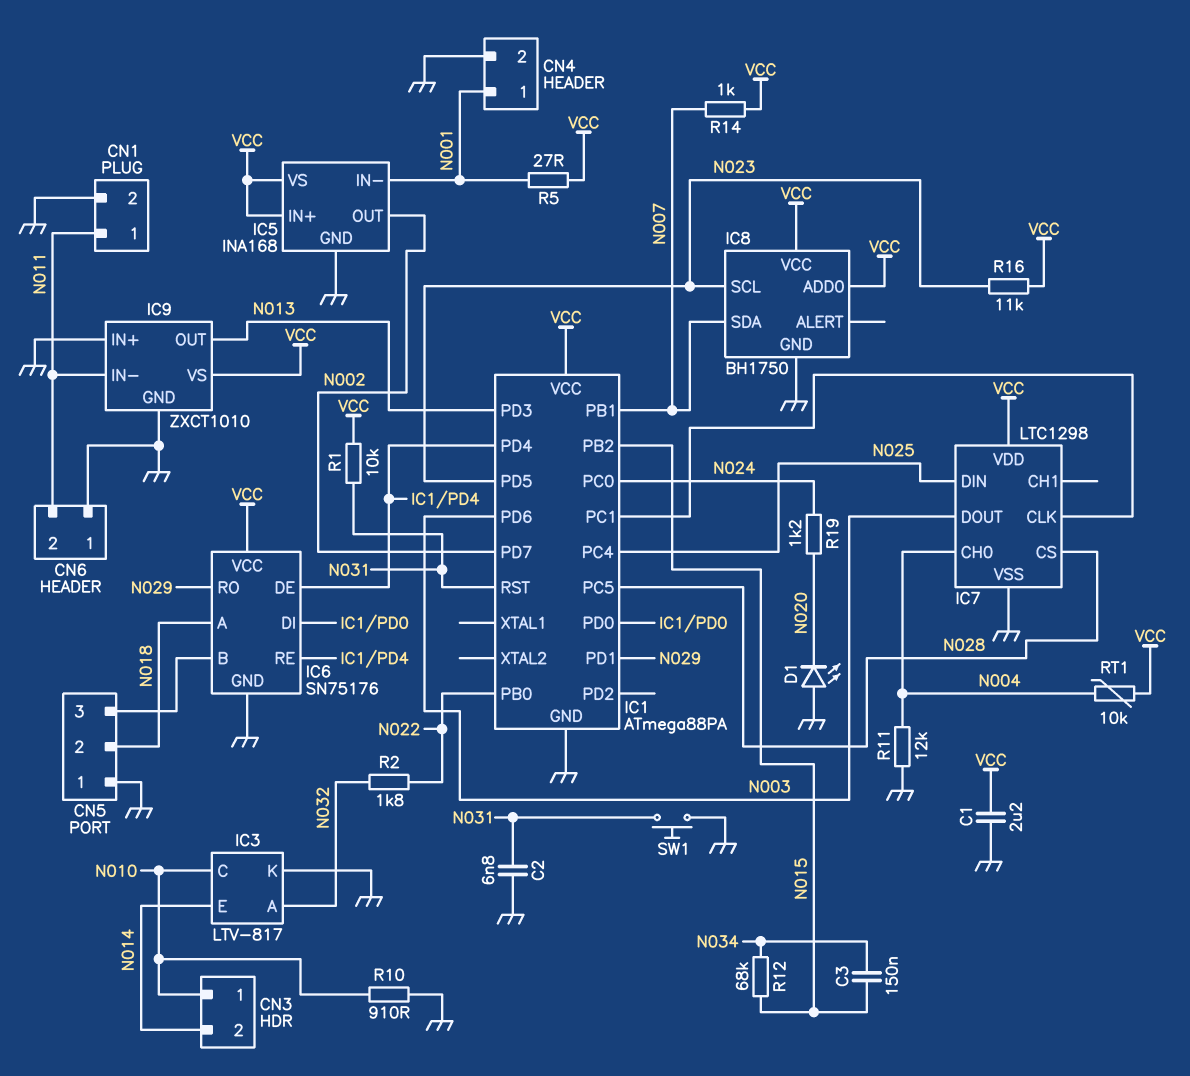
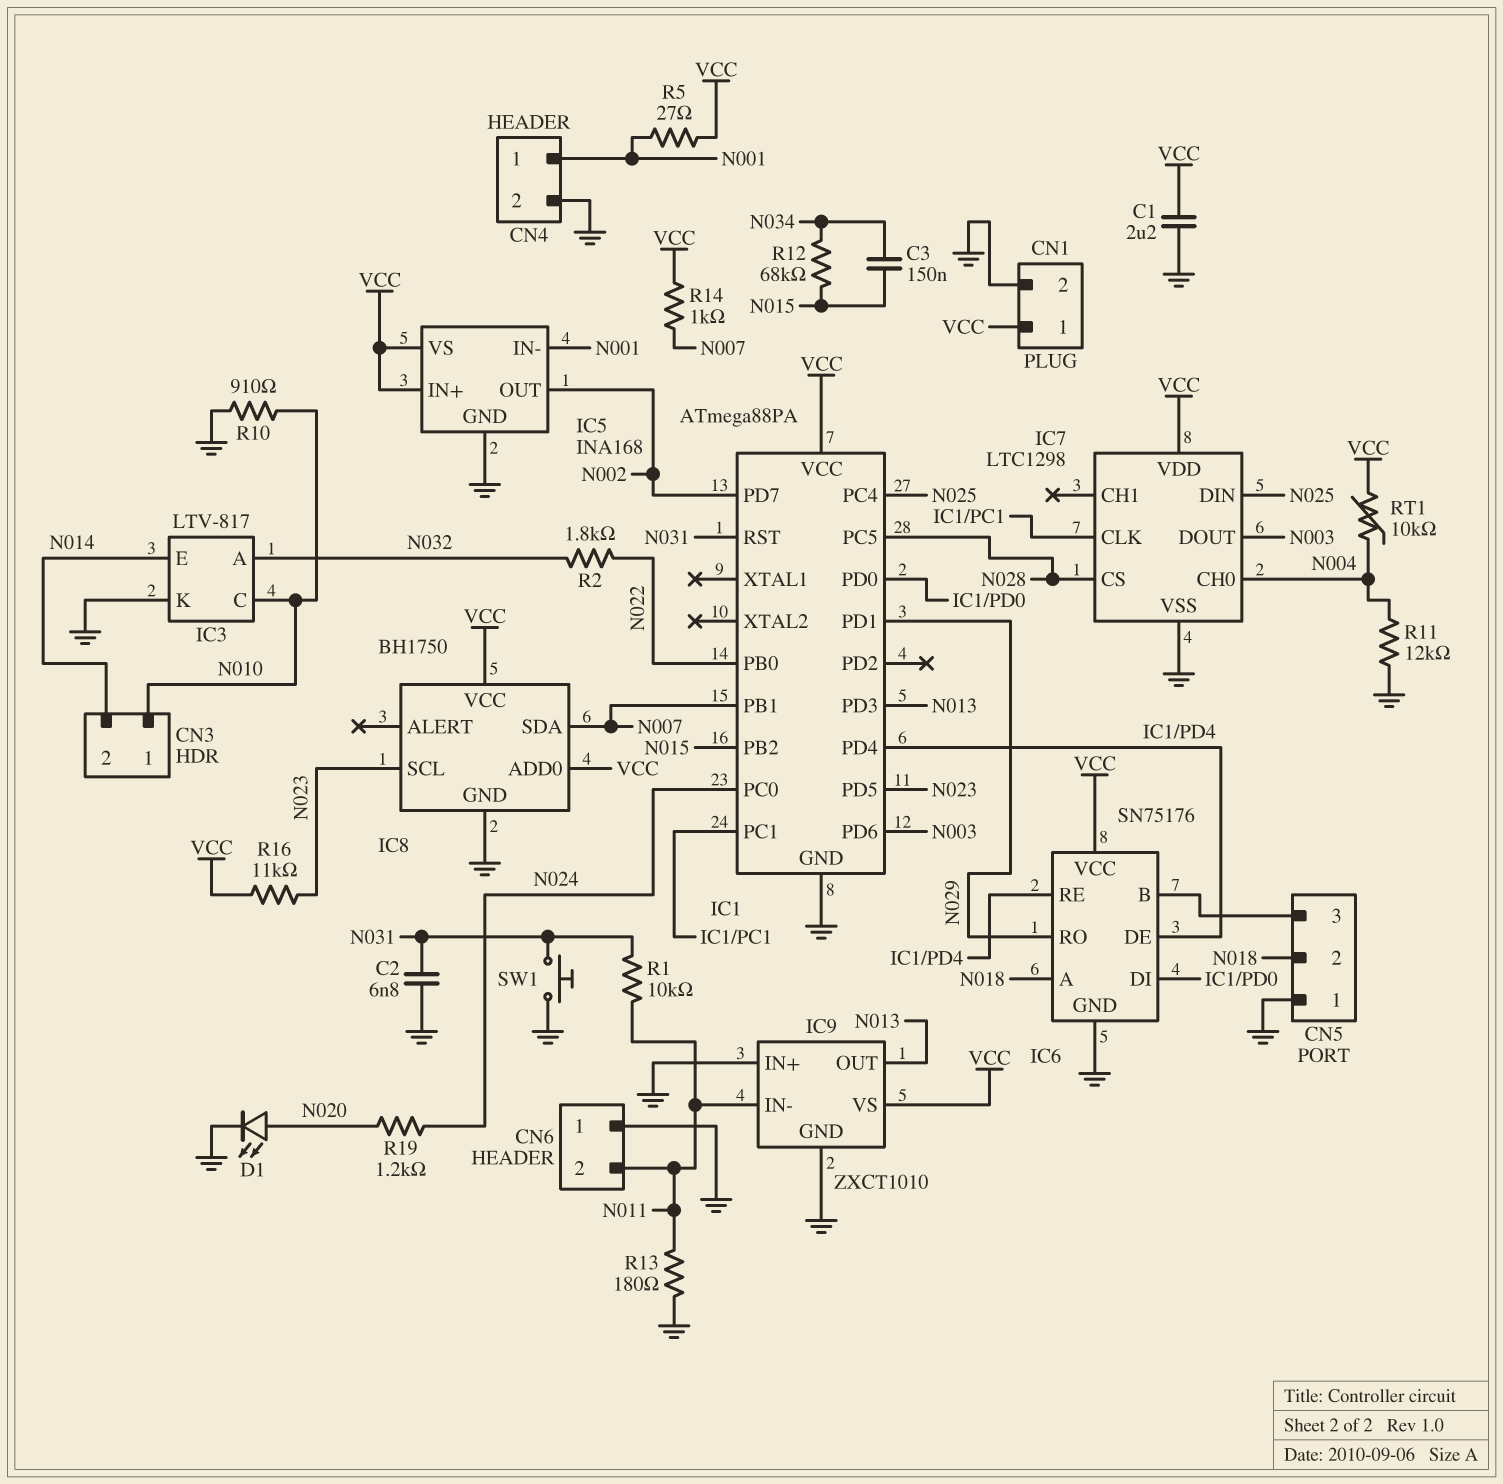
CN1 pin 1: N011 -> VCC
D1: LED (A GND, K N020) -> LED (A N020, K GND)
R1: 10k (N031, VCC) -> 10k (N011, N031)
R13: none -> 180 (GND, N011)

